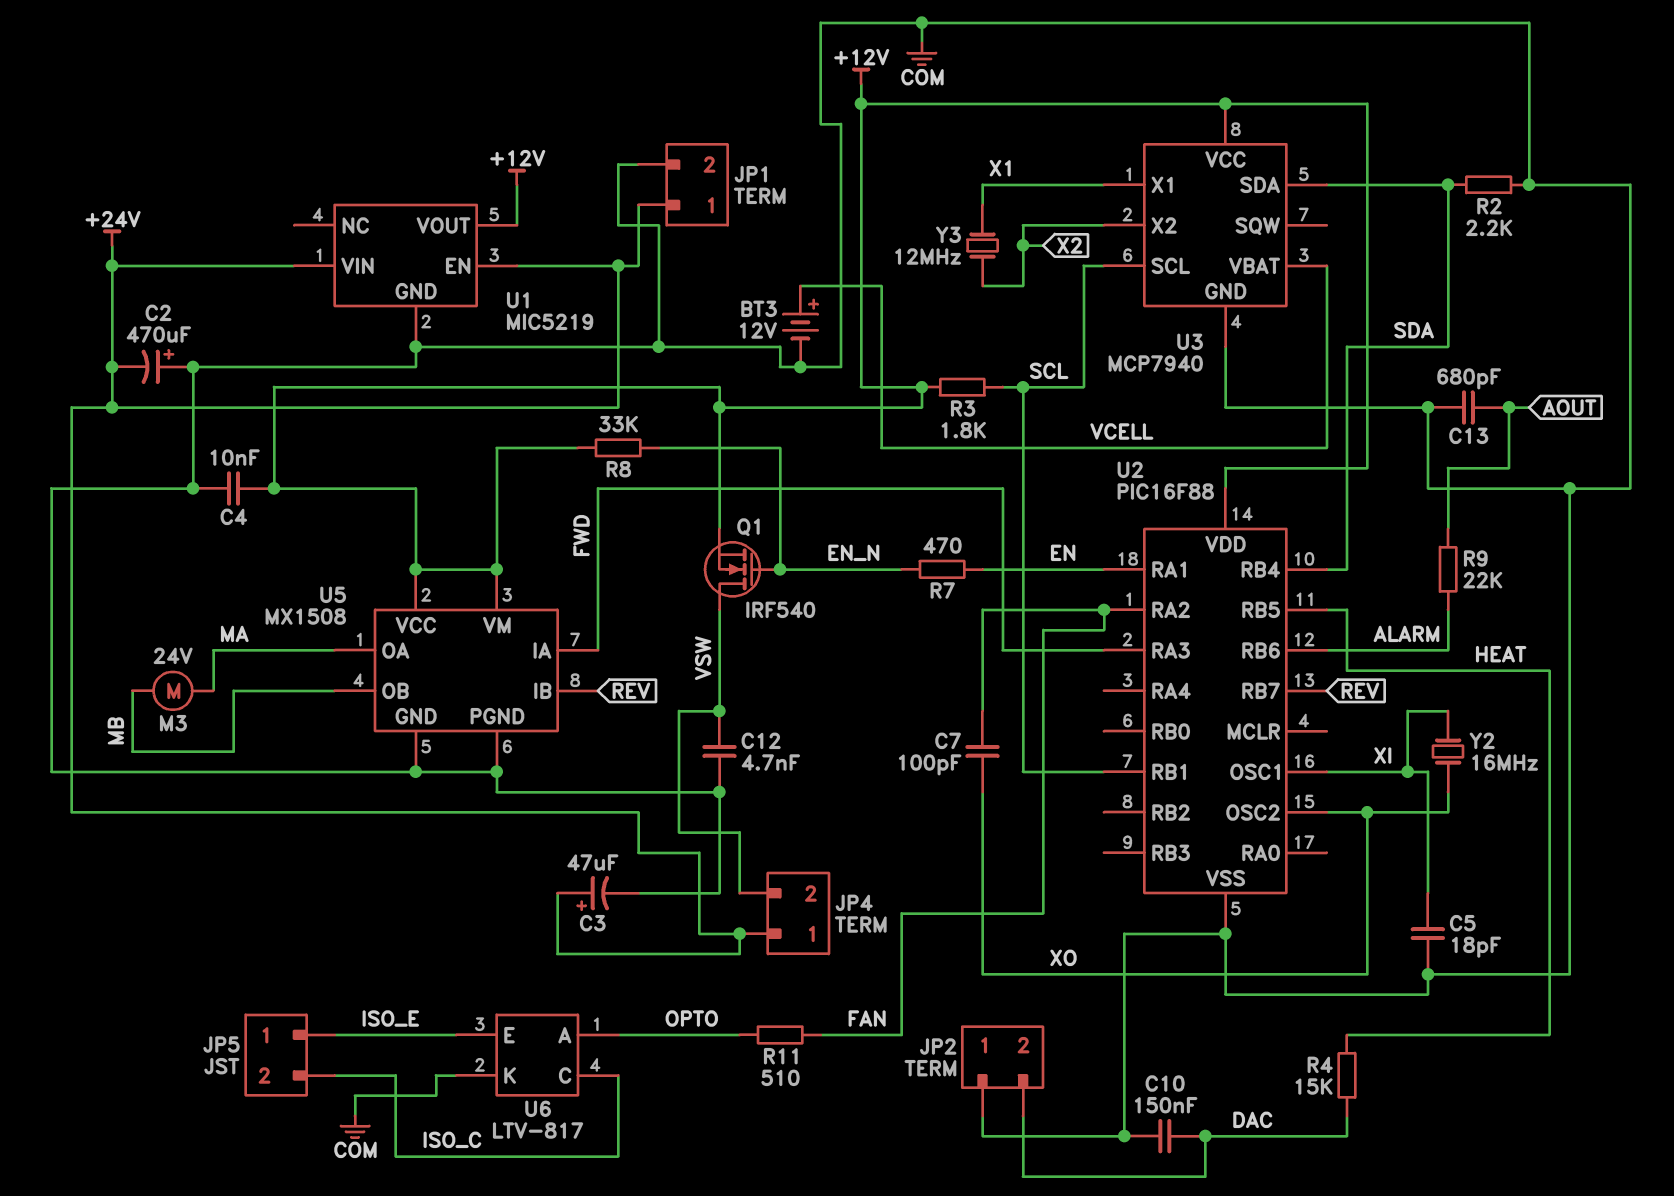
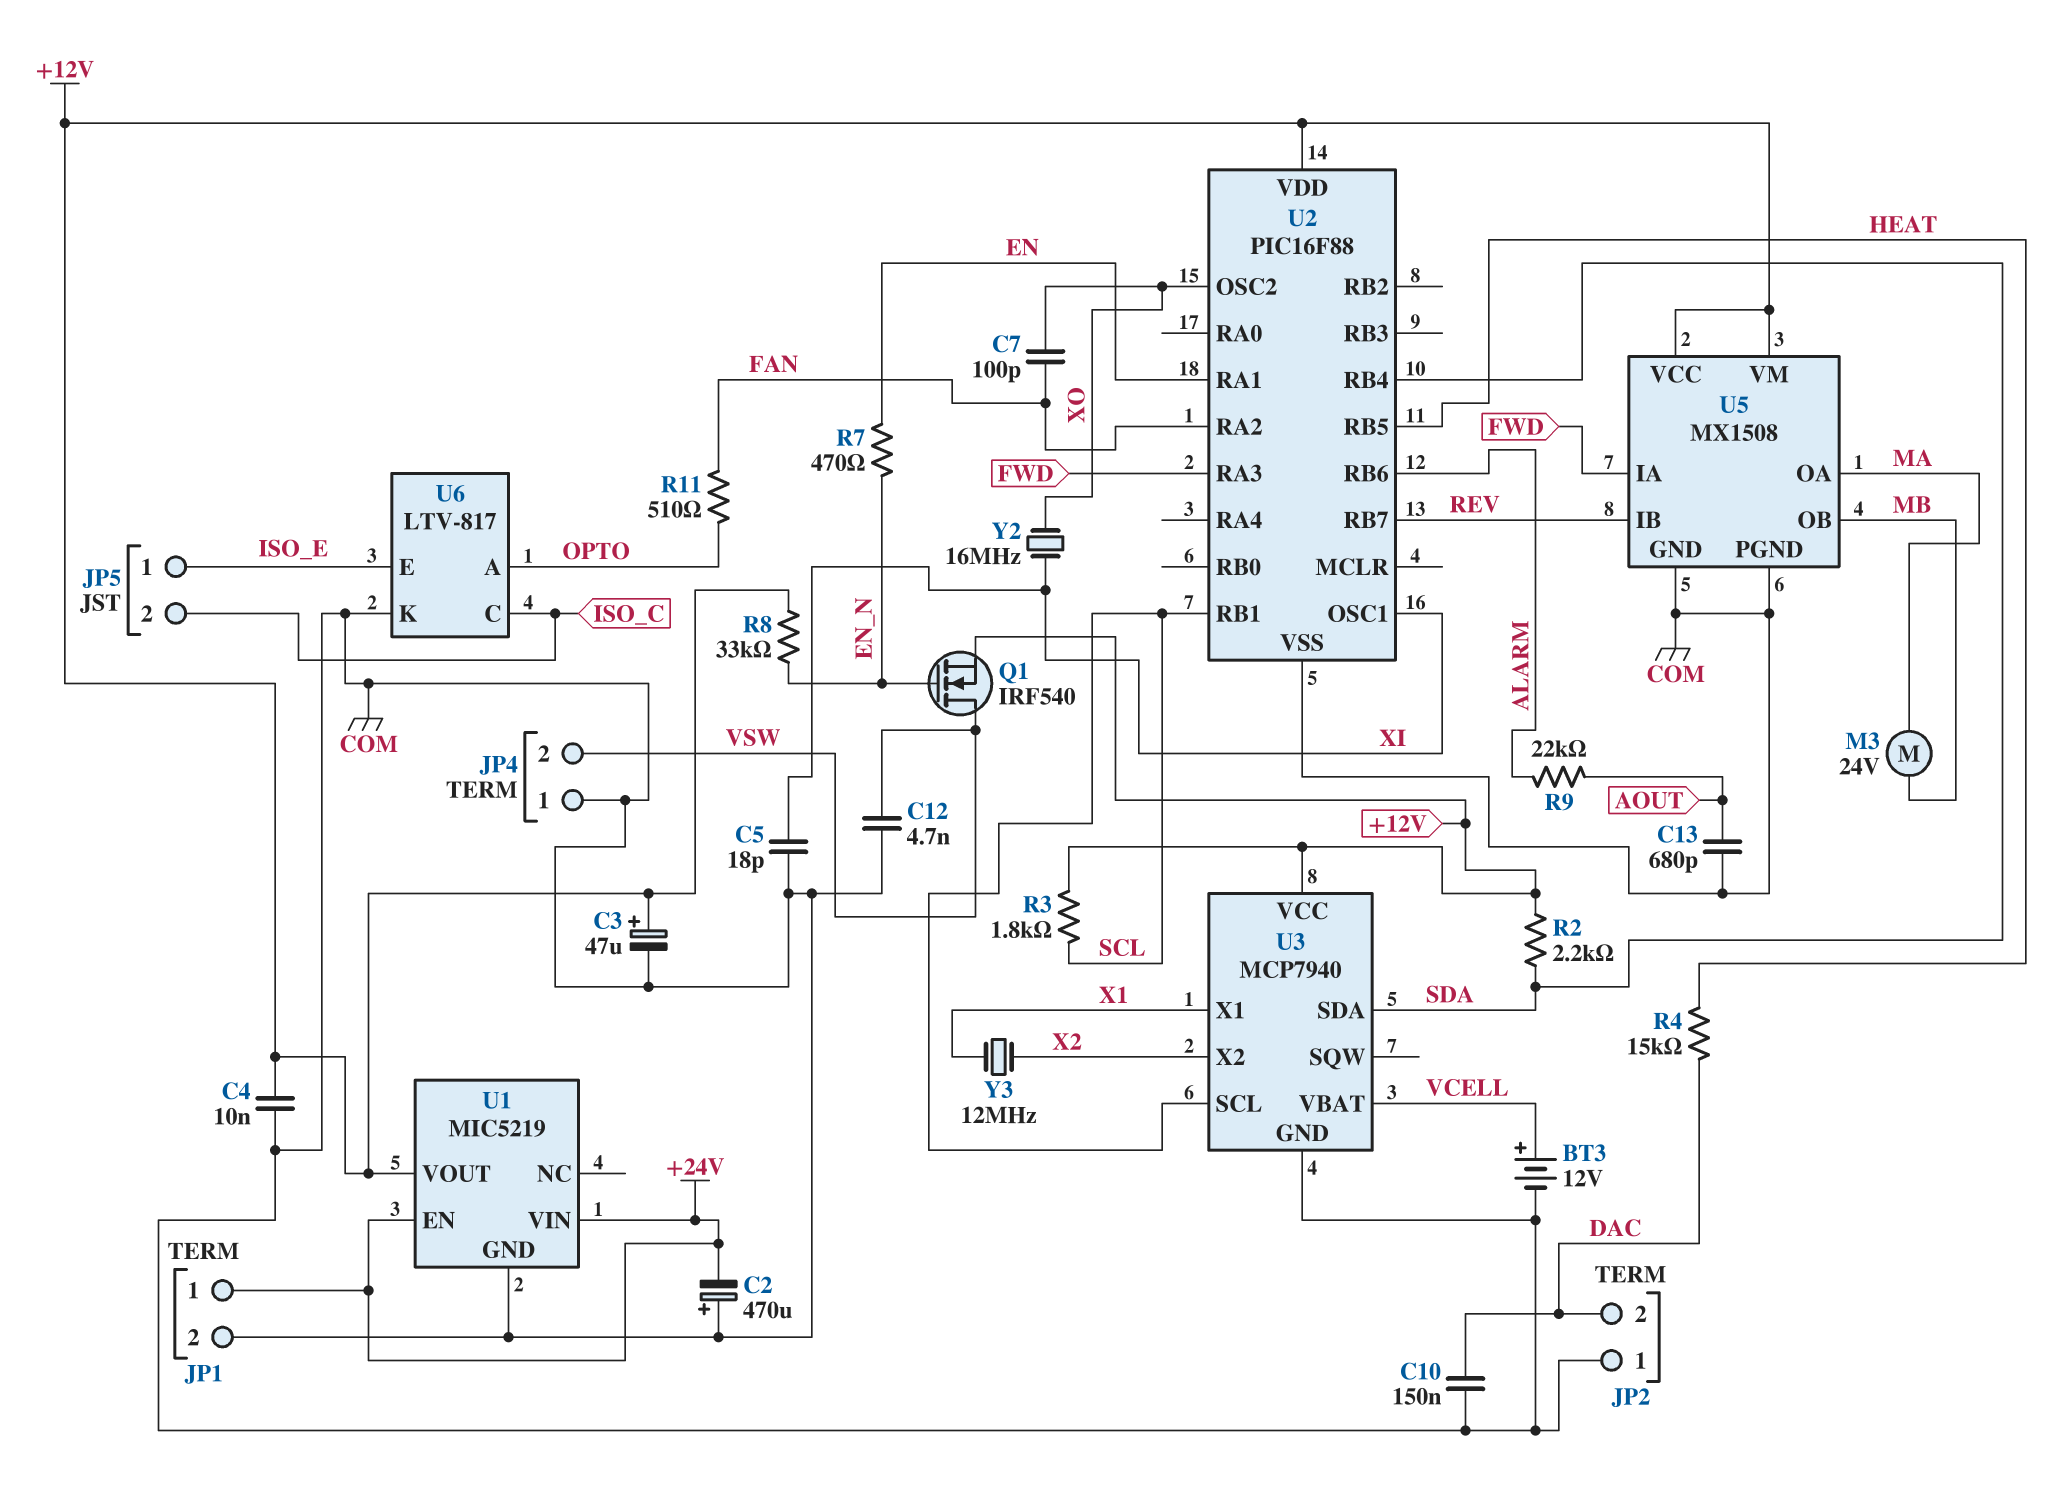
C3: 47uF (plus +24V, minus COM) -> 47uF (plus +12V, minus COM)
JP4 pin 1: +24V -> COM
R2: 2.2k (COM, SDA) -> 2.2k (+12V, SDA)

